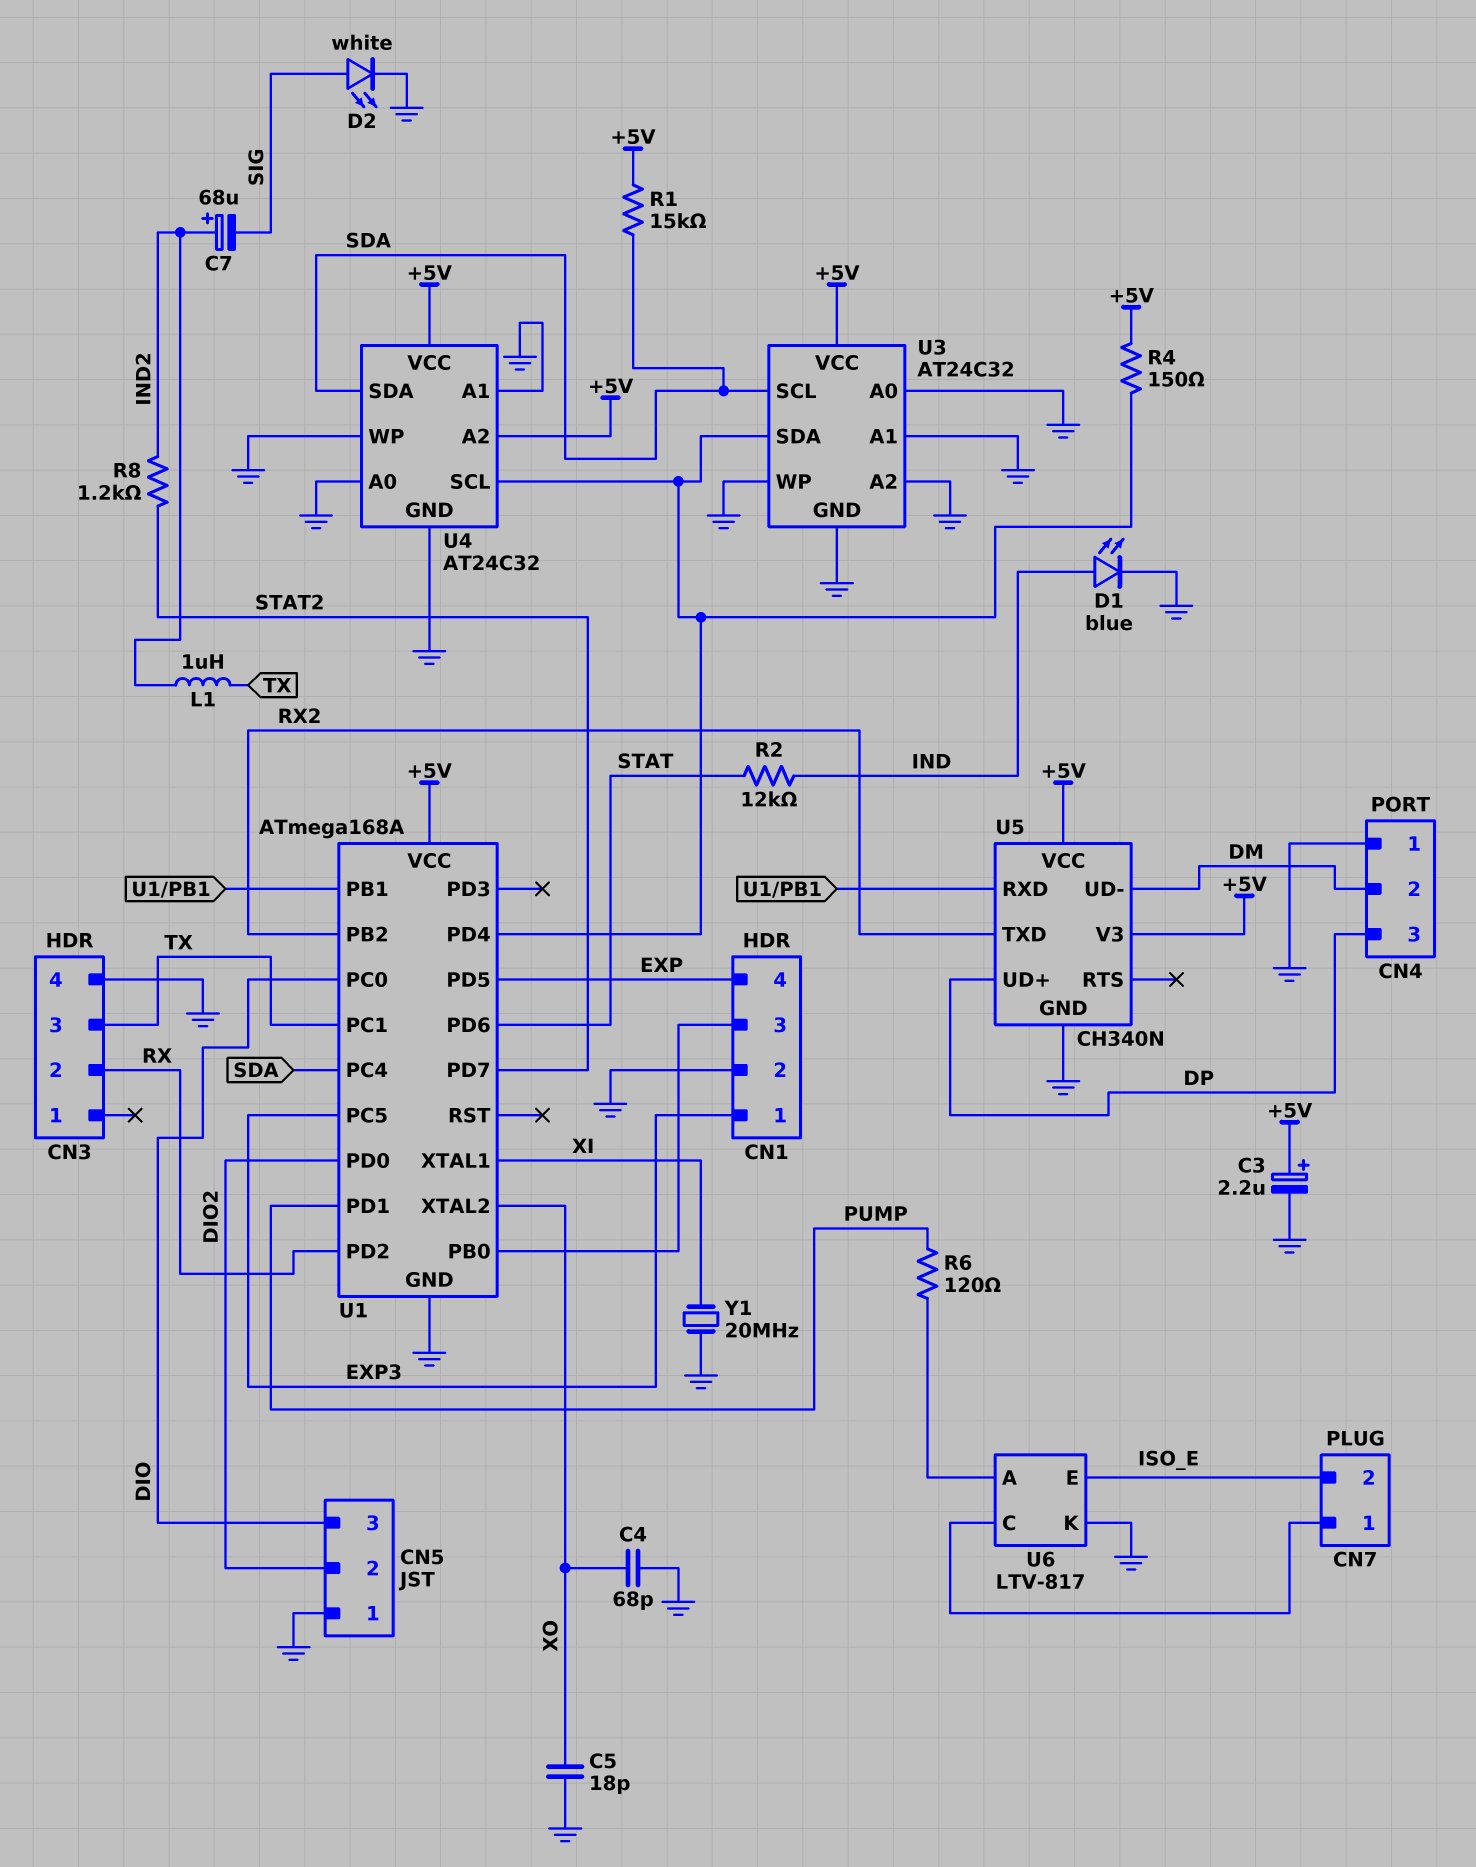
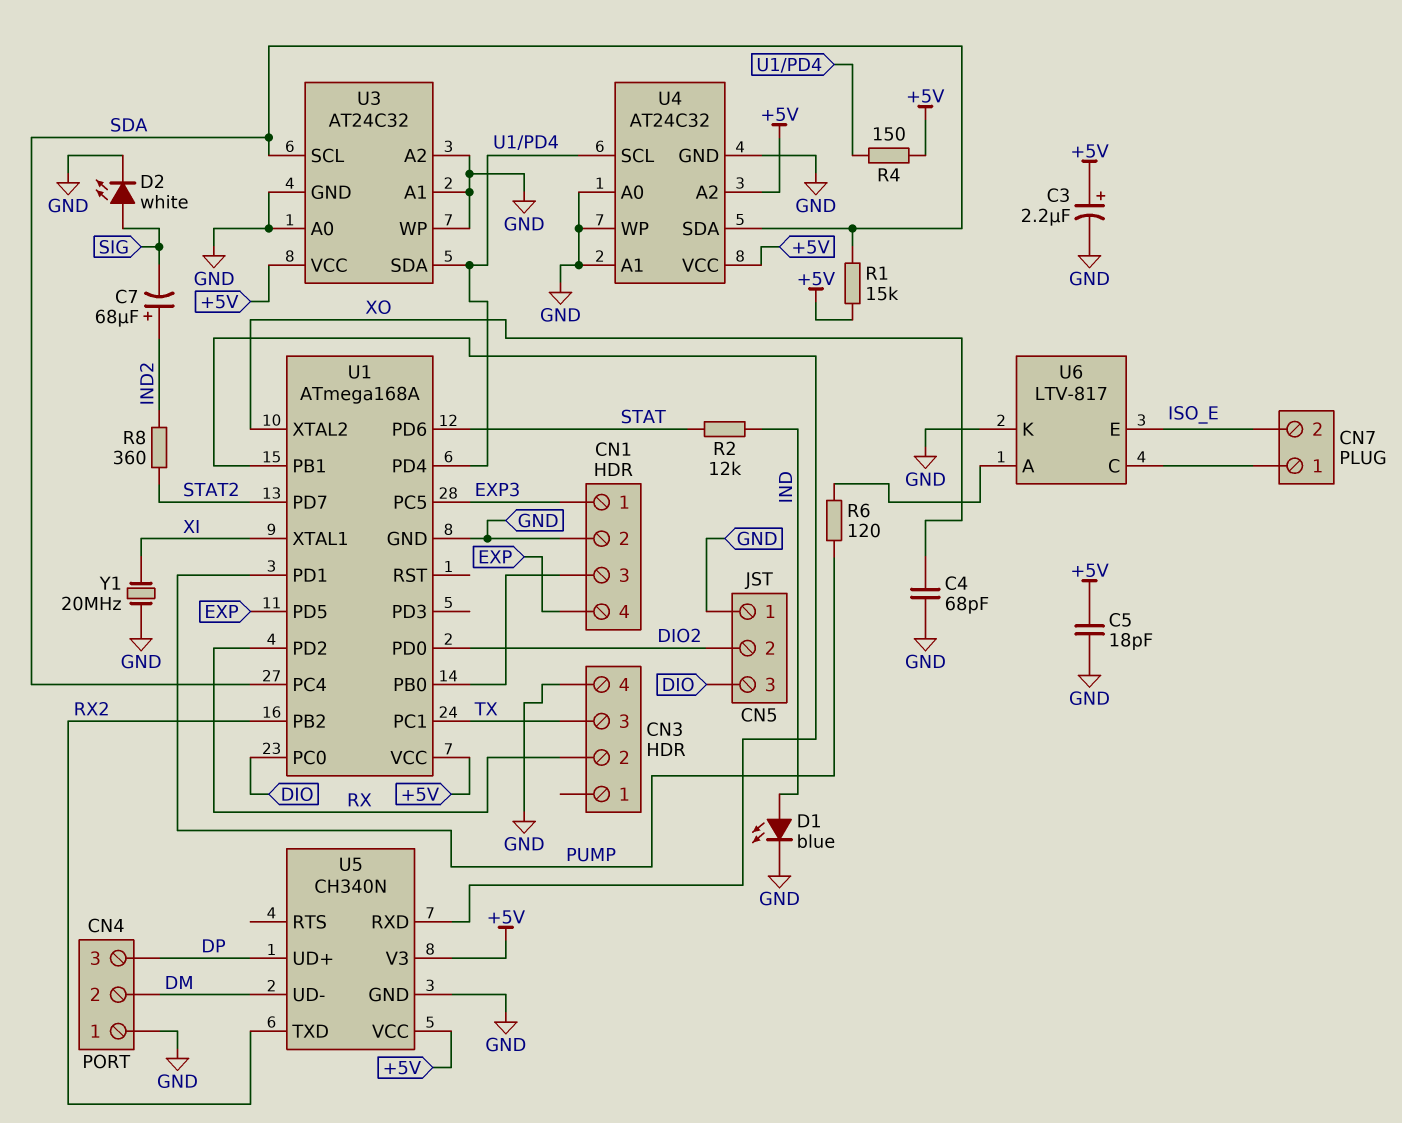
C5: 18pF (GND, XO) -> 18pF (+5V, GND)
L1: 1uH (IND2, TX) -> none
R8: 1.2k (IND2, STAT2) -> 360 (IND2, STAT2)

